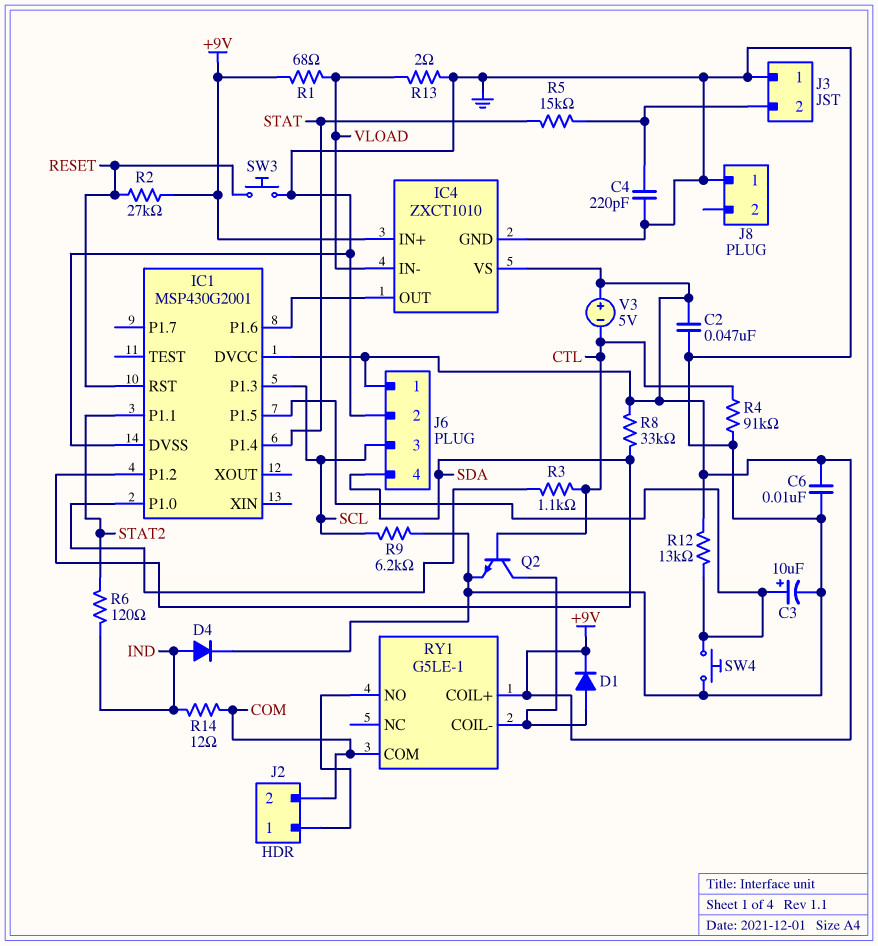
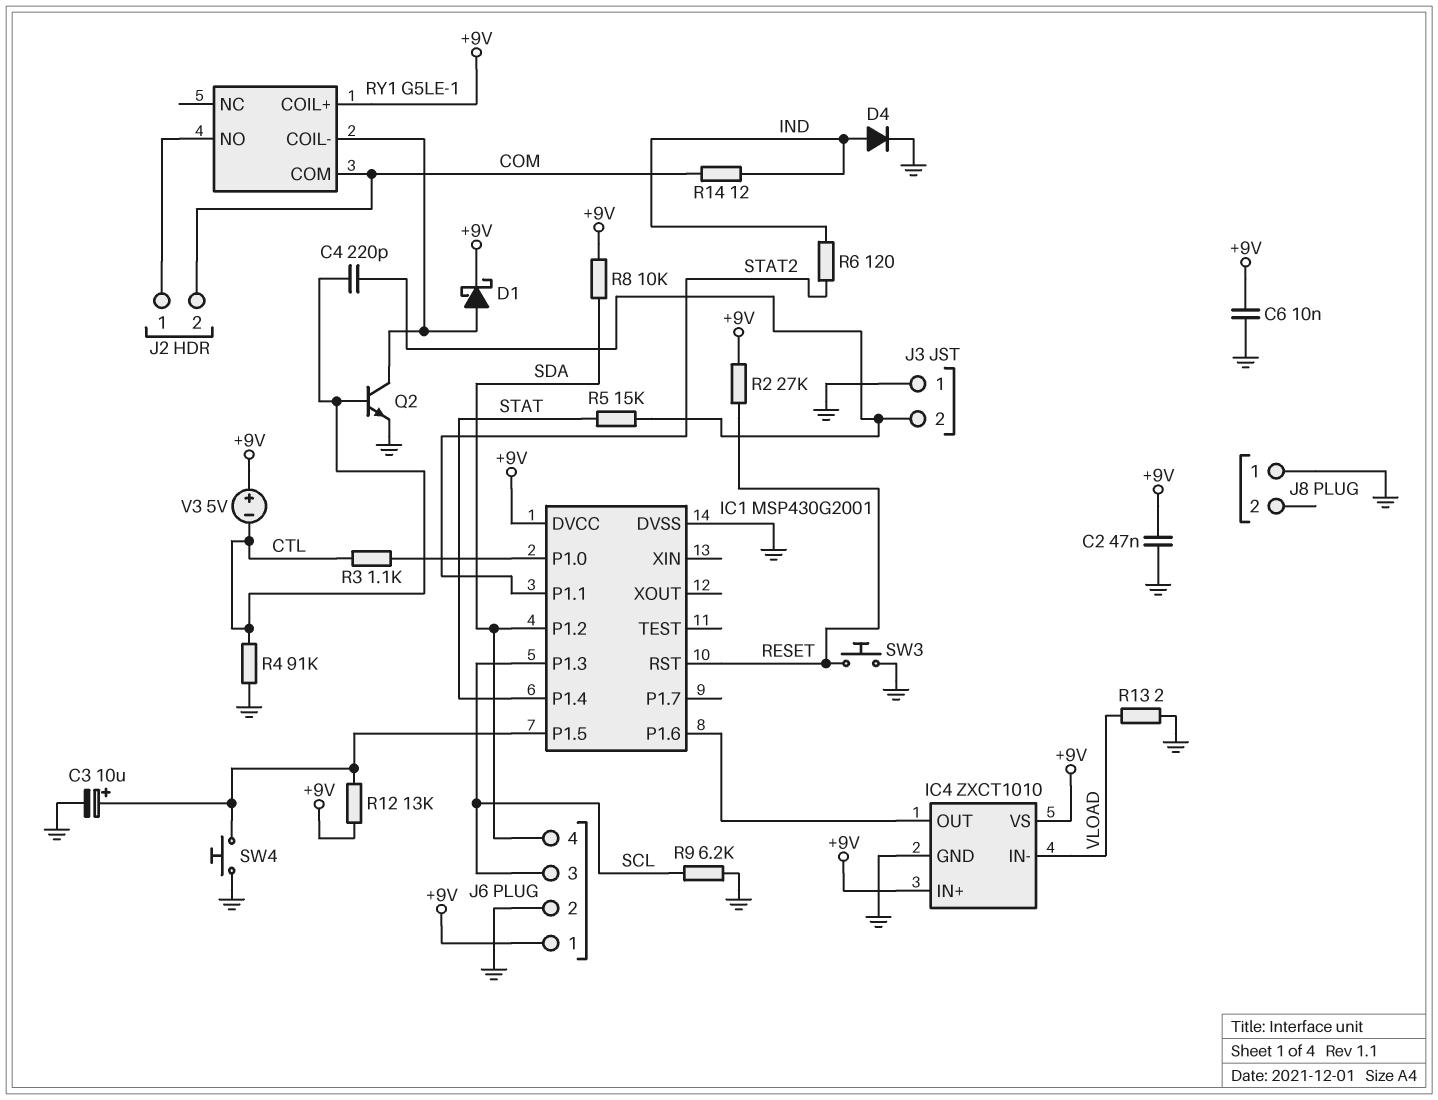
C4: 220pF (GND, J3/2) -> 220pF (CTL, J3/2)
D1: diode (A RY1/COIL-, K +9V) -> schottky (A RY1/COIL-, K +9V)
R1: 68 (+9V, VLOAD) -> none
R8: 33k (+9V, SDA) -> 10k (+9V, SDA)

